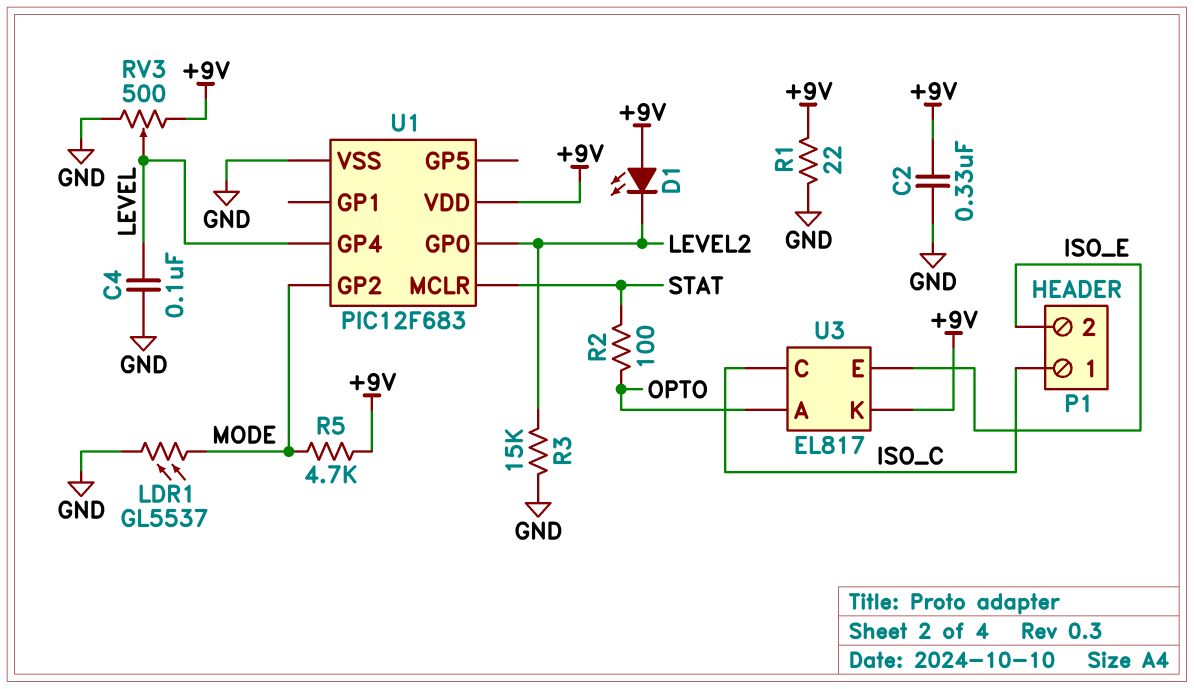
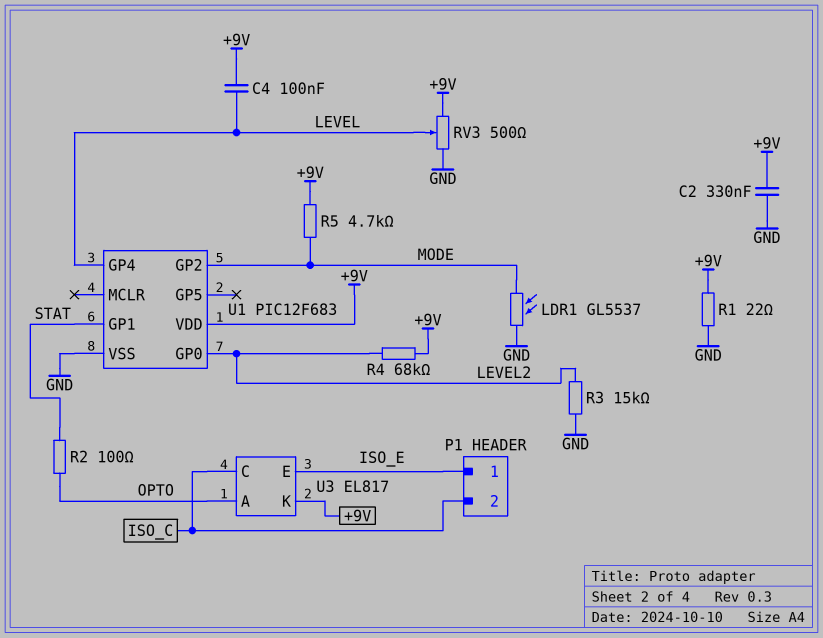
C4: 100nF (GND, LEVEL) -> 100nF (+9V, LEVEL)
D1: LED (A +9V, K LEVEL2) -> none
P1 pin 1: ISO_C -> ISO_E
P1 pin 2: ISO_E -> ISO_C
R4: none -> 68k (+9V, LEVEL2)
U1 pin GP1: none -> STAT
U1 pin MCLR: STAT -> none

